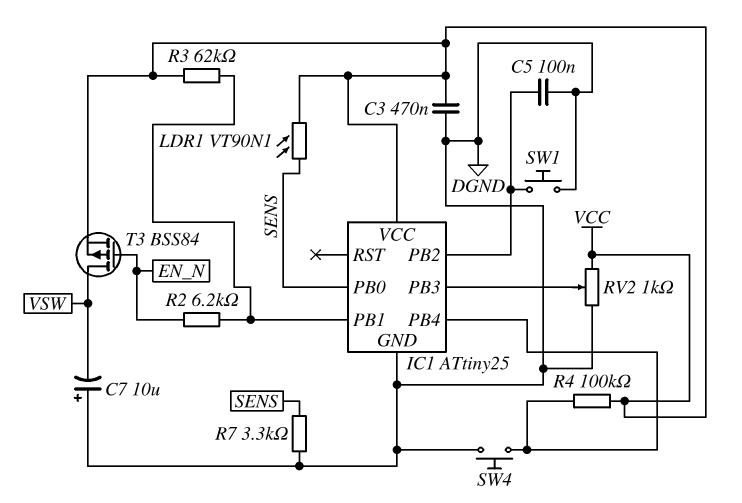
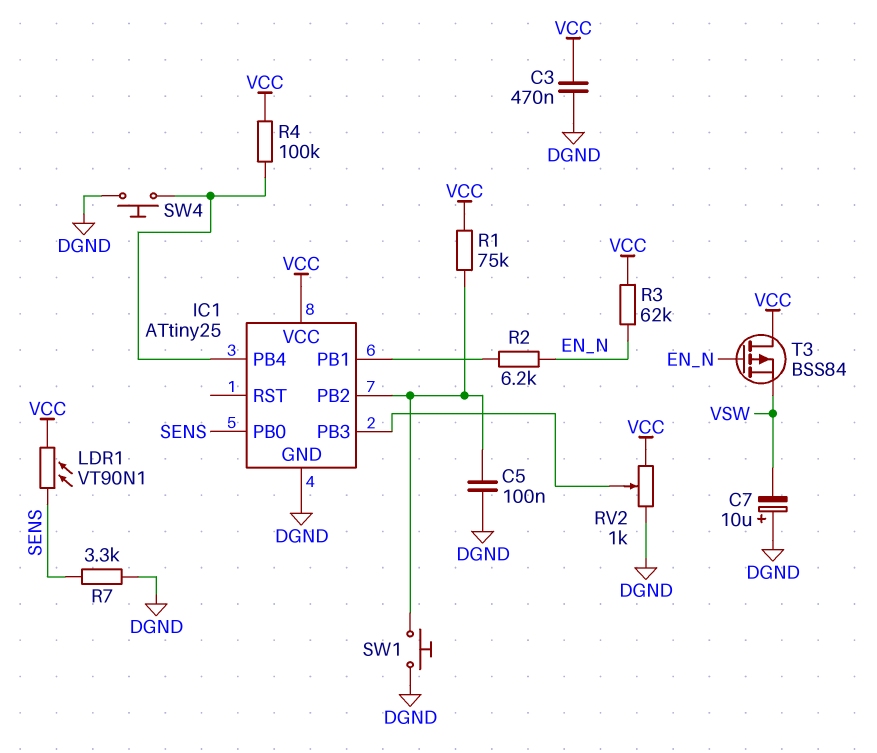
R1: none -> 75k (IC1/PB2, VCC)
R3: 62k (IC1/PB1, VCC) -> 62k (EN_N, VCC)
T3: PMOS BSS84 (G EN_N, D VSW, S VCC) -> PMOS BSS84 (G EN_N, D VCC, S VSW)

